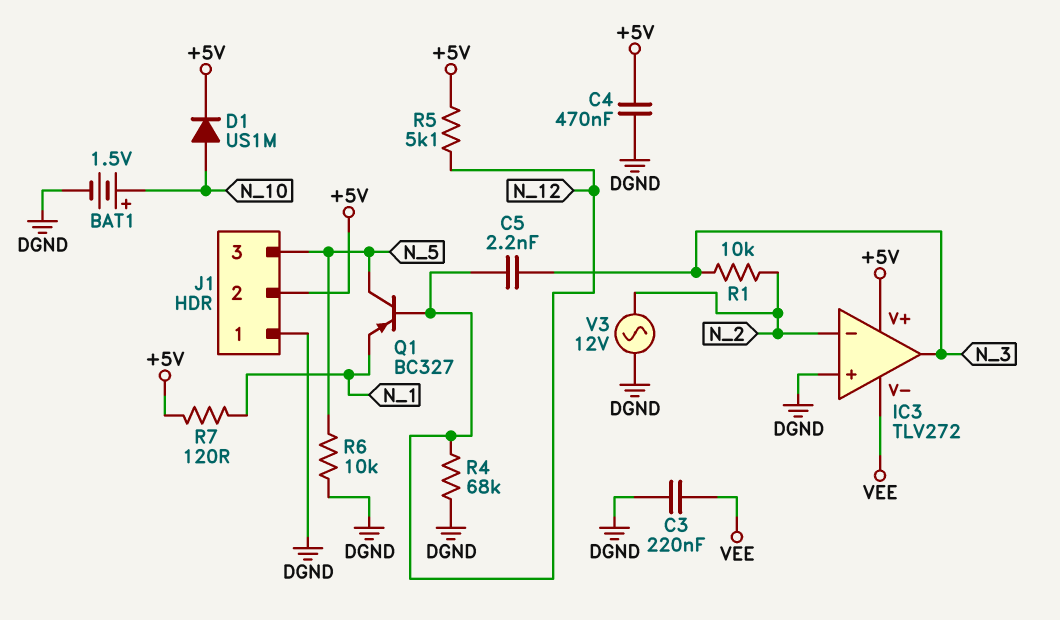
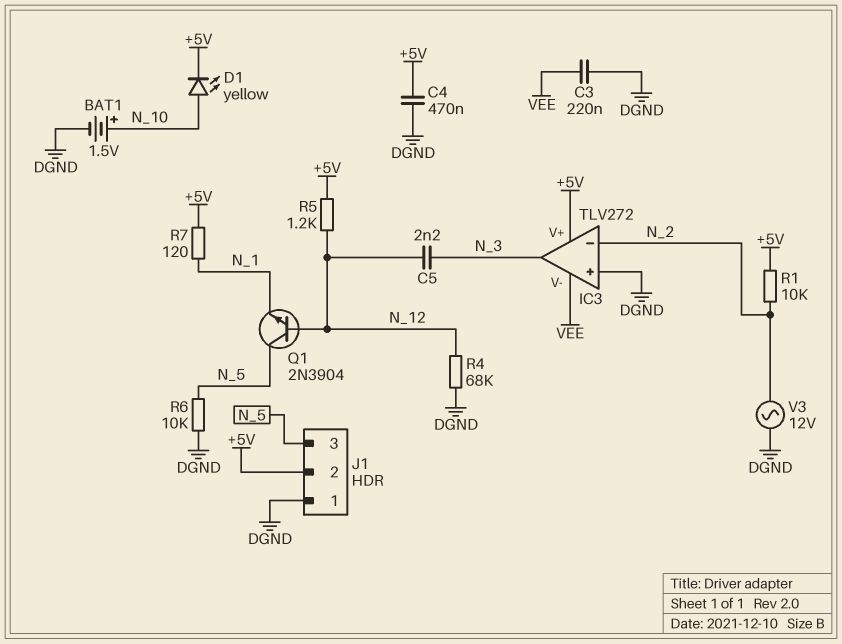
D1: diode US1M (A N_10, K +5V) -> LED yellow (A N_10, K +5V)
Q1: PNP BC327 (B N_12, C N_5, E N_1) -> NPN 2N3904 (B N_12, C N_5, E N_1)
R1: 10k (N_2, N_3) -> 10k (+5V, N_2)
R5: 5.1k (+5V, N_12) -> 1.2k (+5V, N_12)

